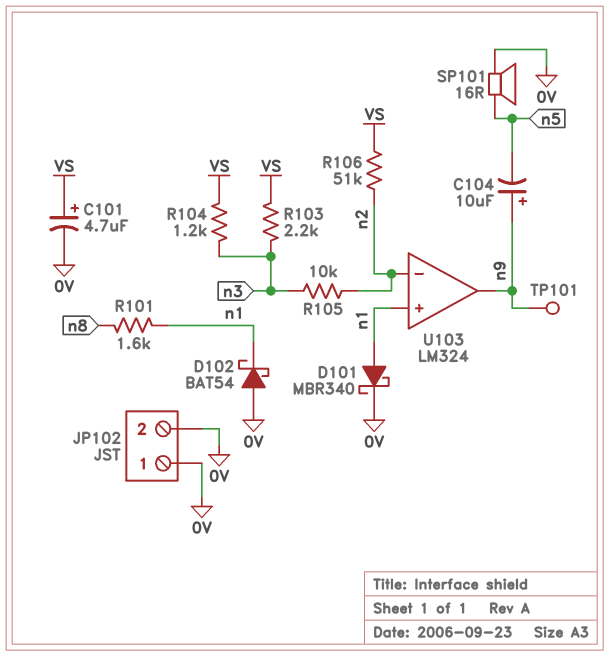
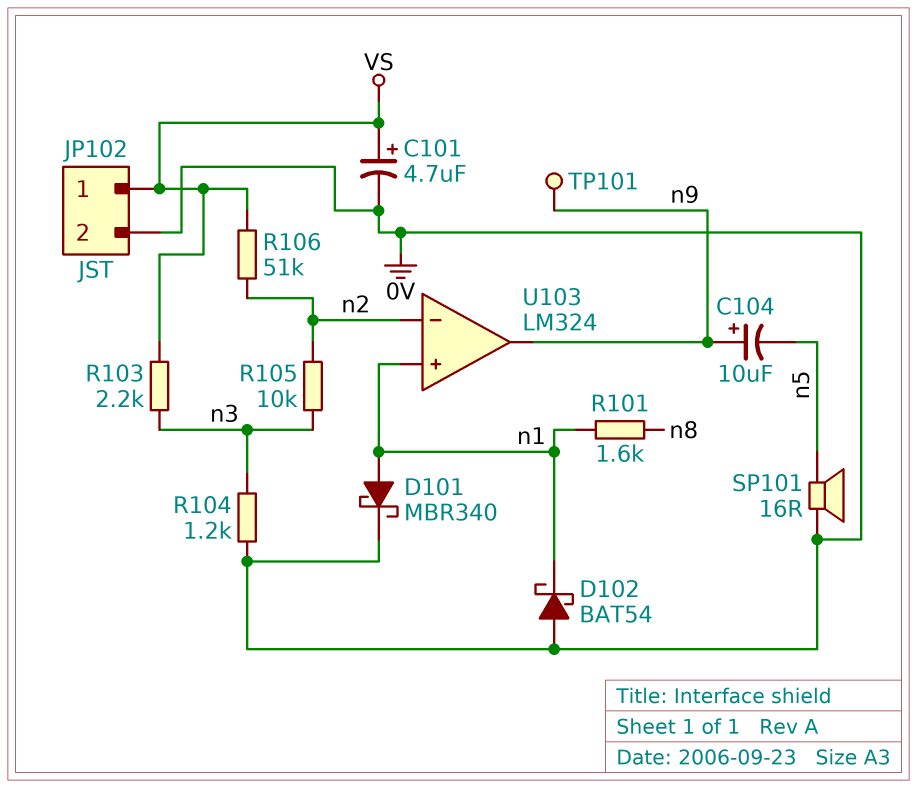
JP102 pin 1: 0V -> VS
R104: 1.2k (VS, n3) -> 1.2k (0V, n3)

